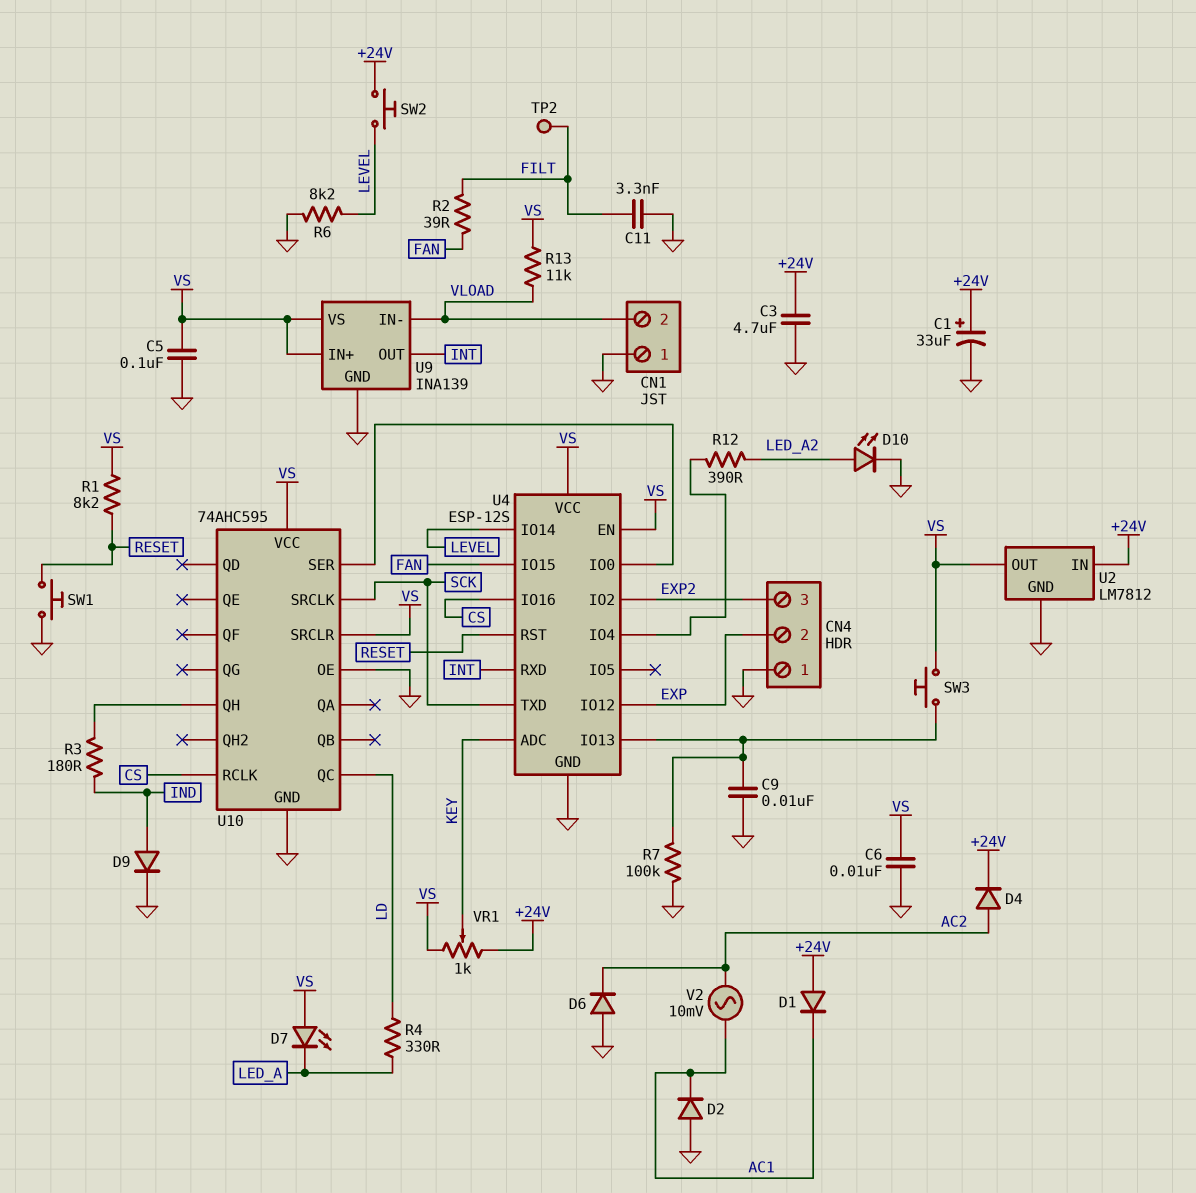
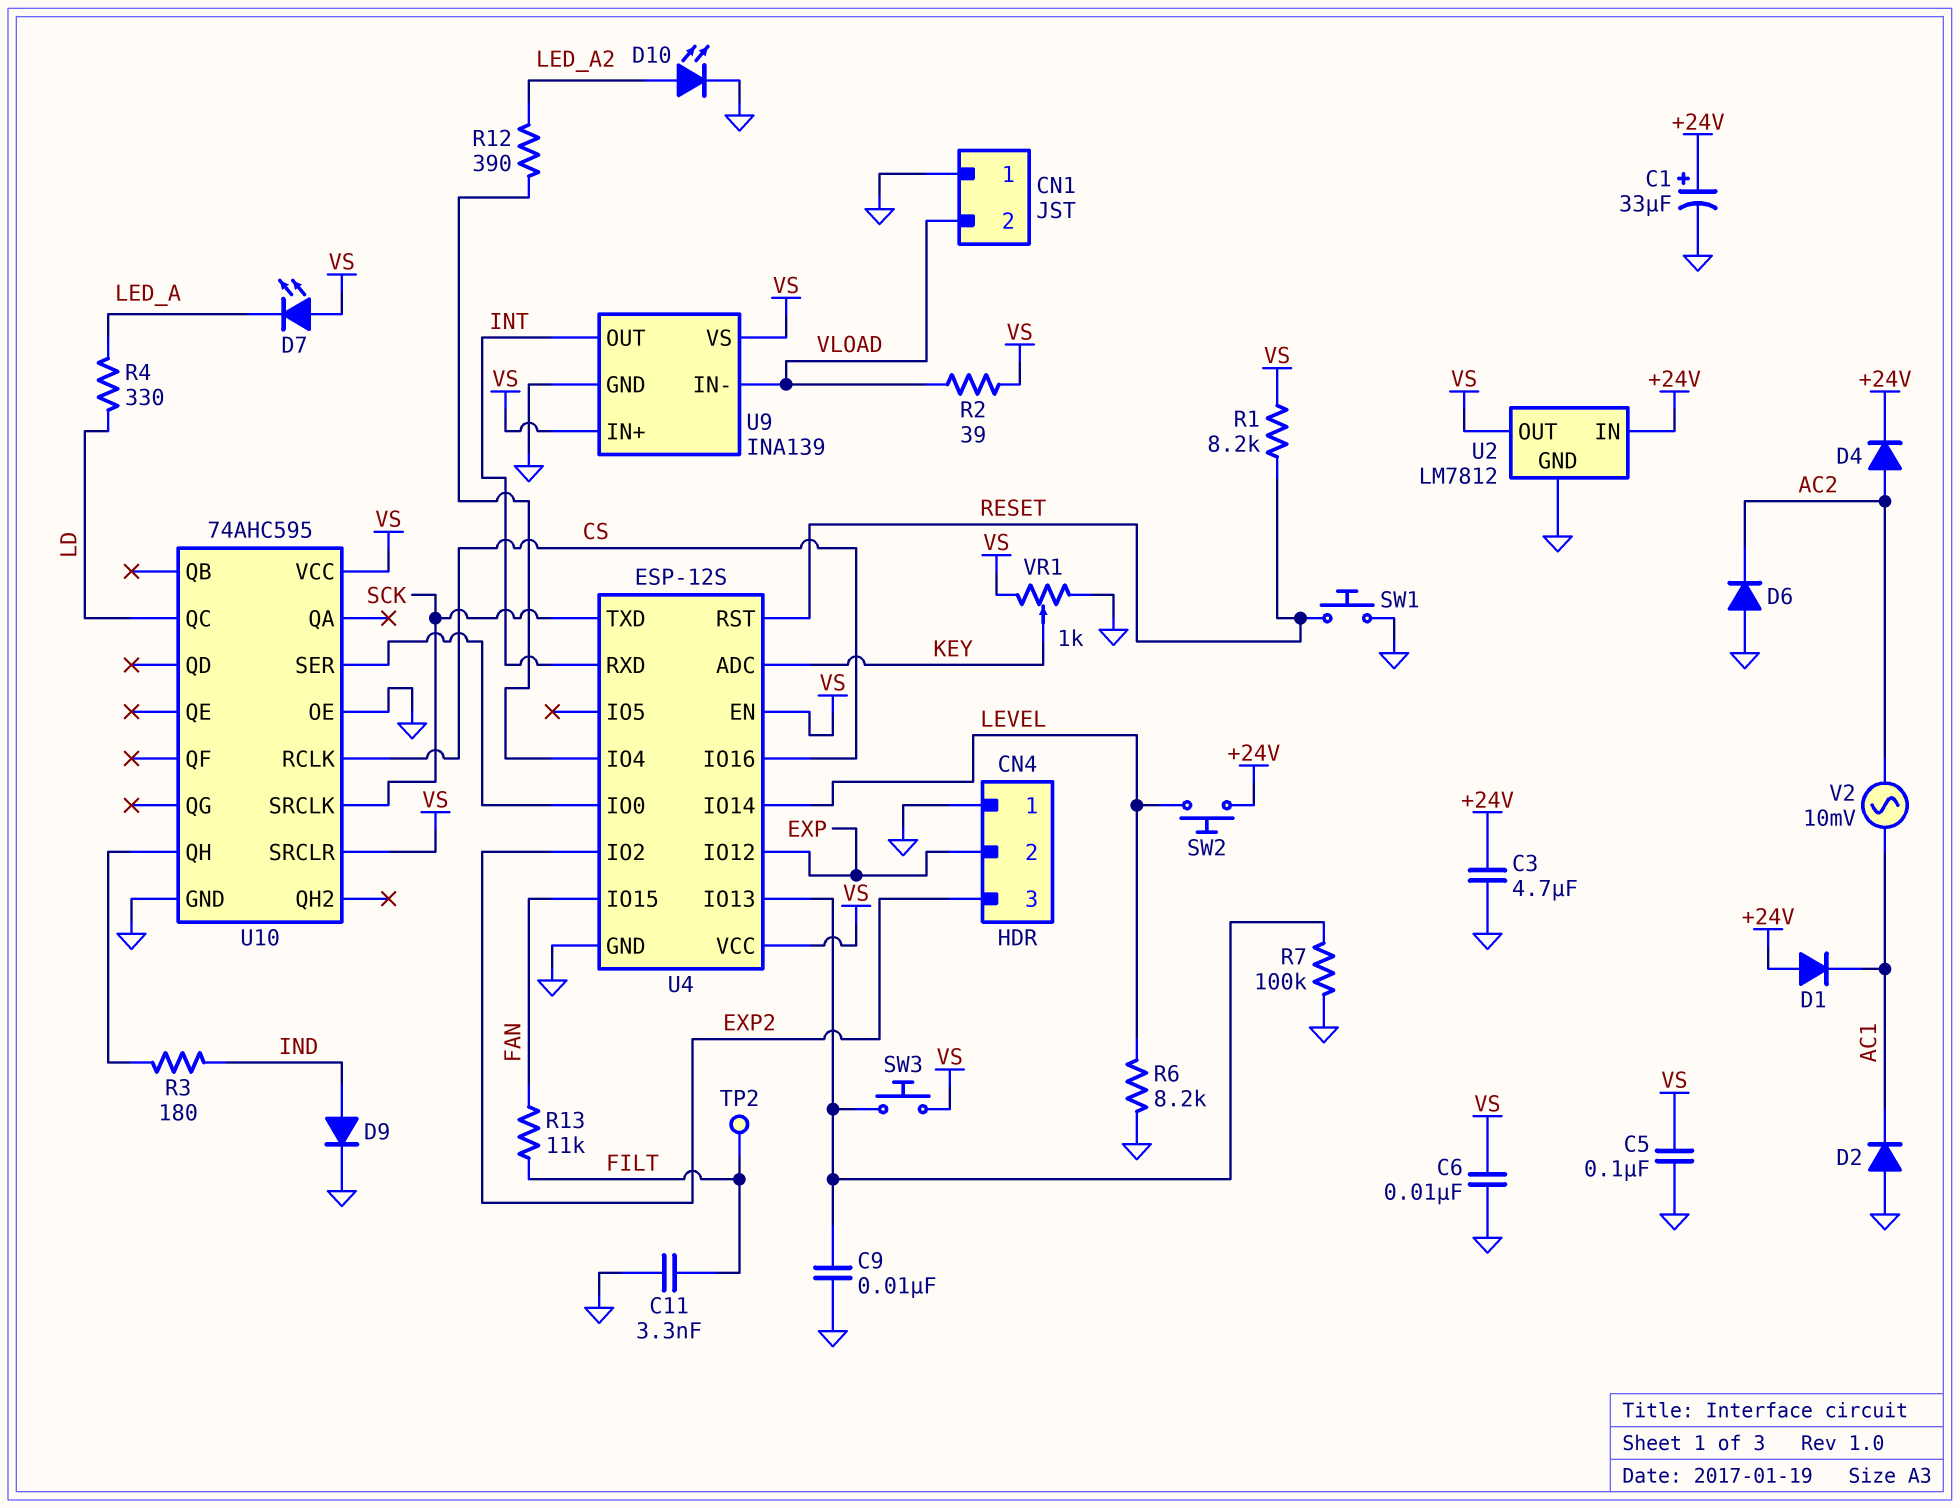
R2: 39 (FAN, FILT) -> 39 (VLOAD, VS)
R13: 11k (VLOAD, VS) -> 11k (FAN, FILT)
VR1: 1k (+24V, VS, wiper KEY) -> 1k (GND, VS, wiper KEY)

